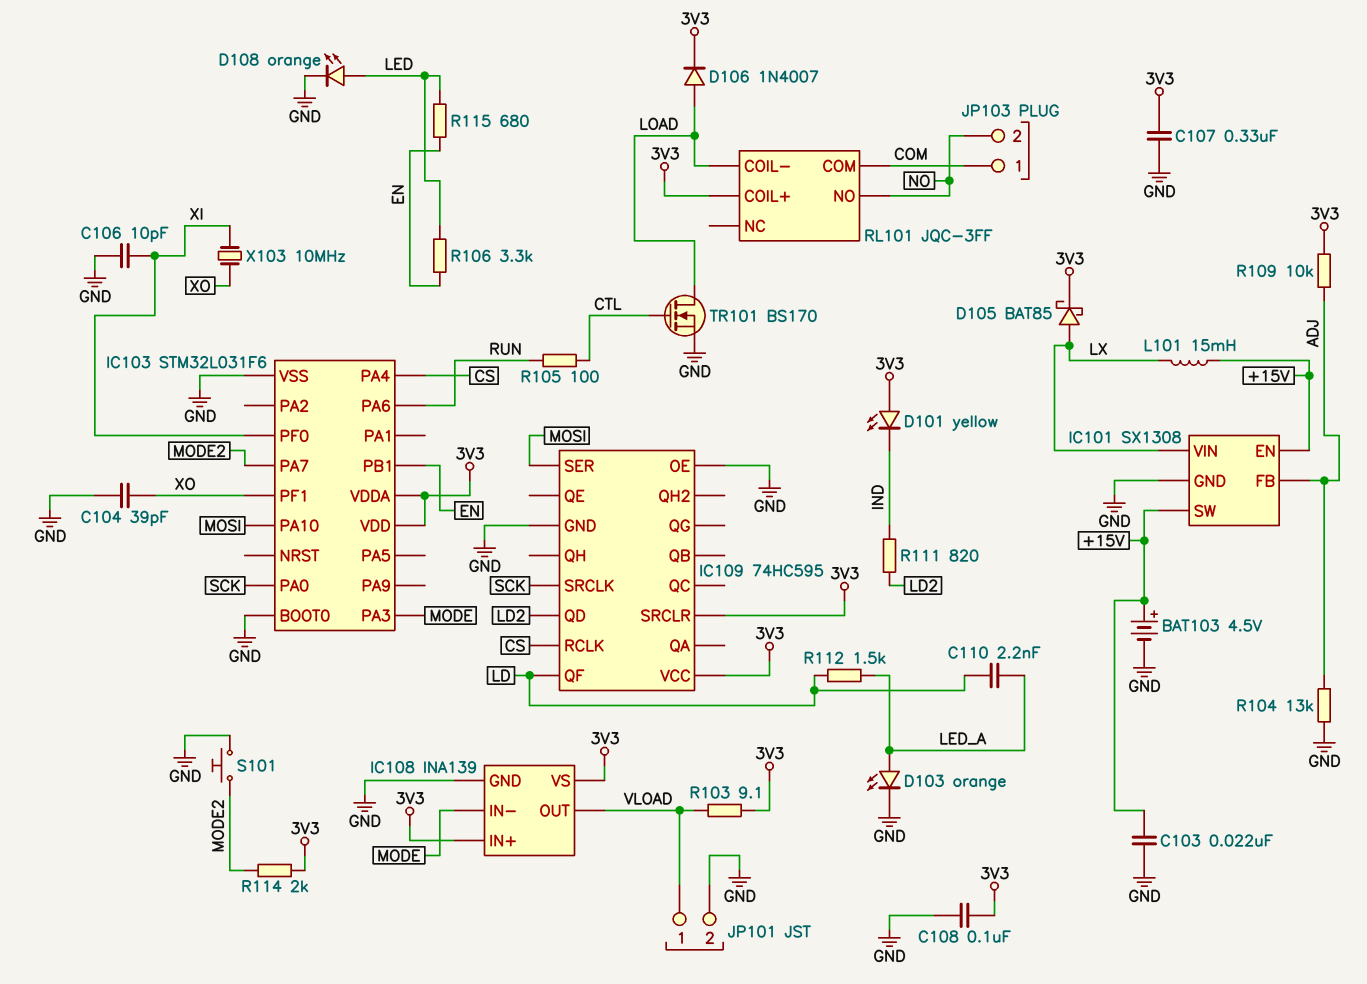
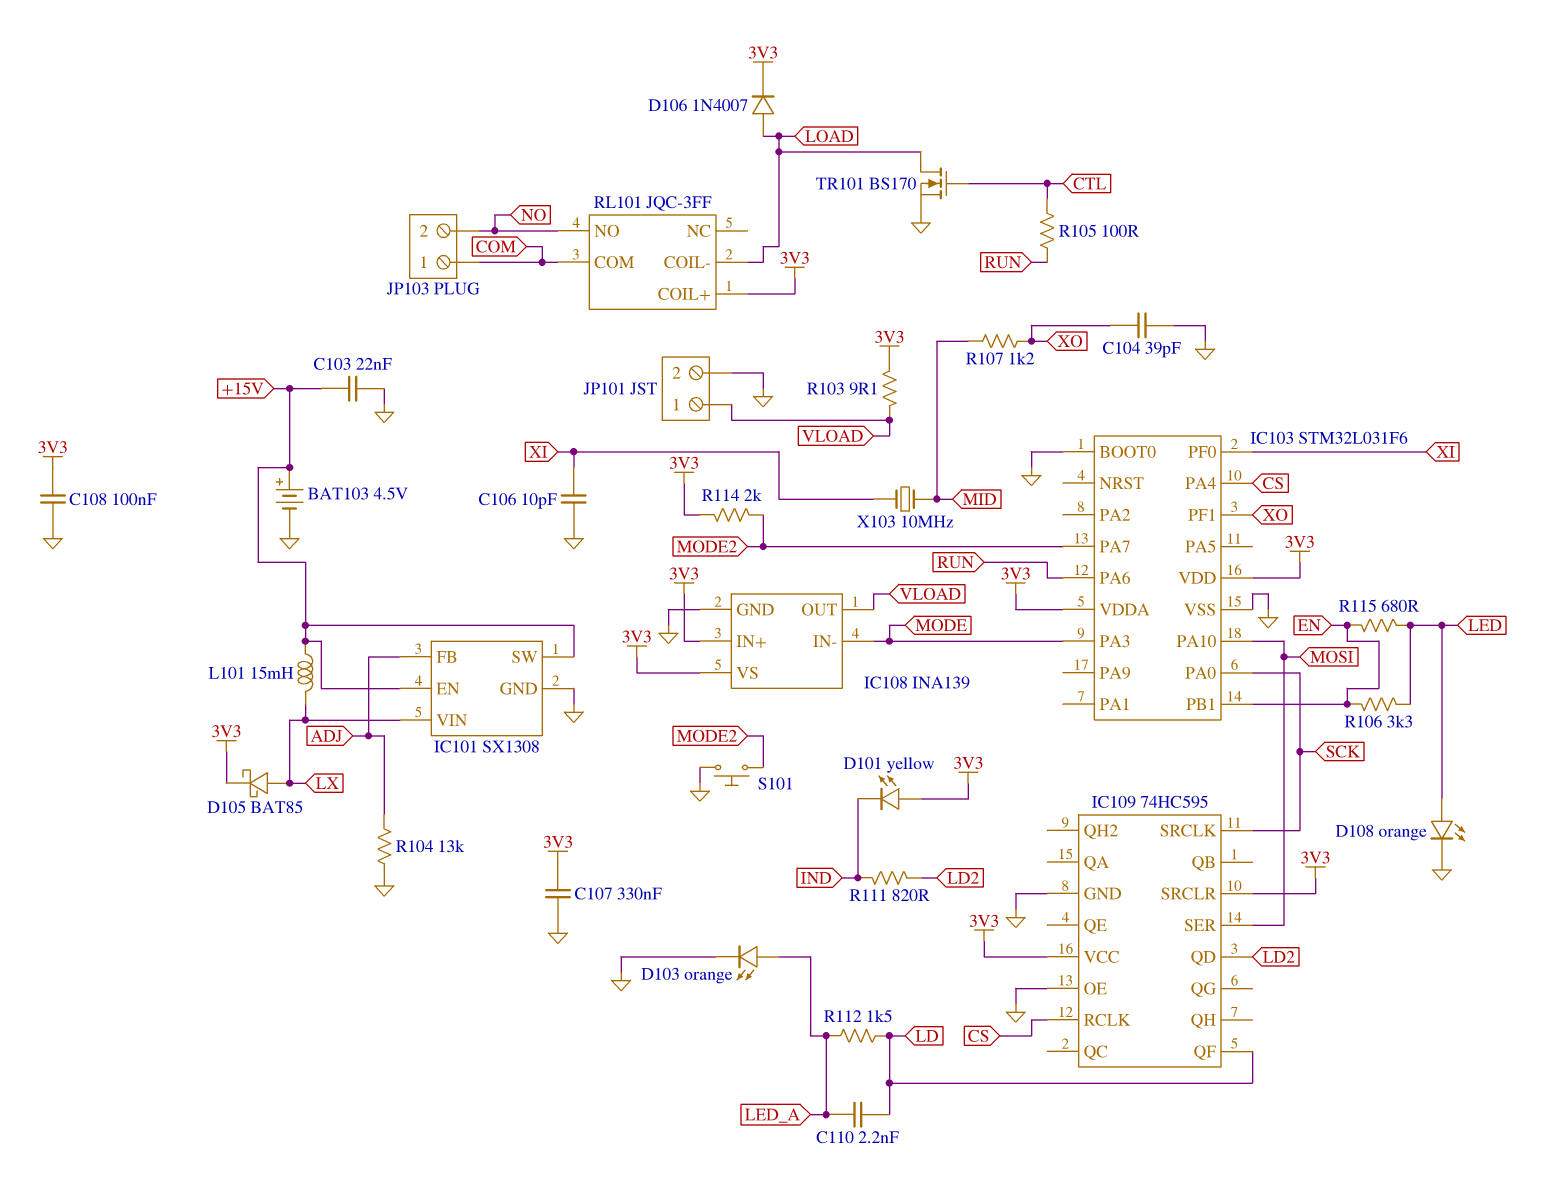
R107: none -> 1.2k (MID, XO)
R109: 10k (3V3, ADJ) -> none
X103: 10MHz (XI, XO) -> 10MHz (MID, XI)

